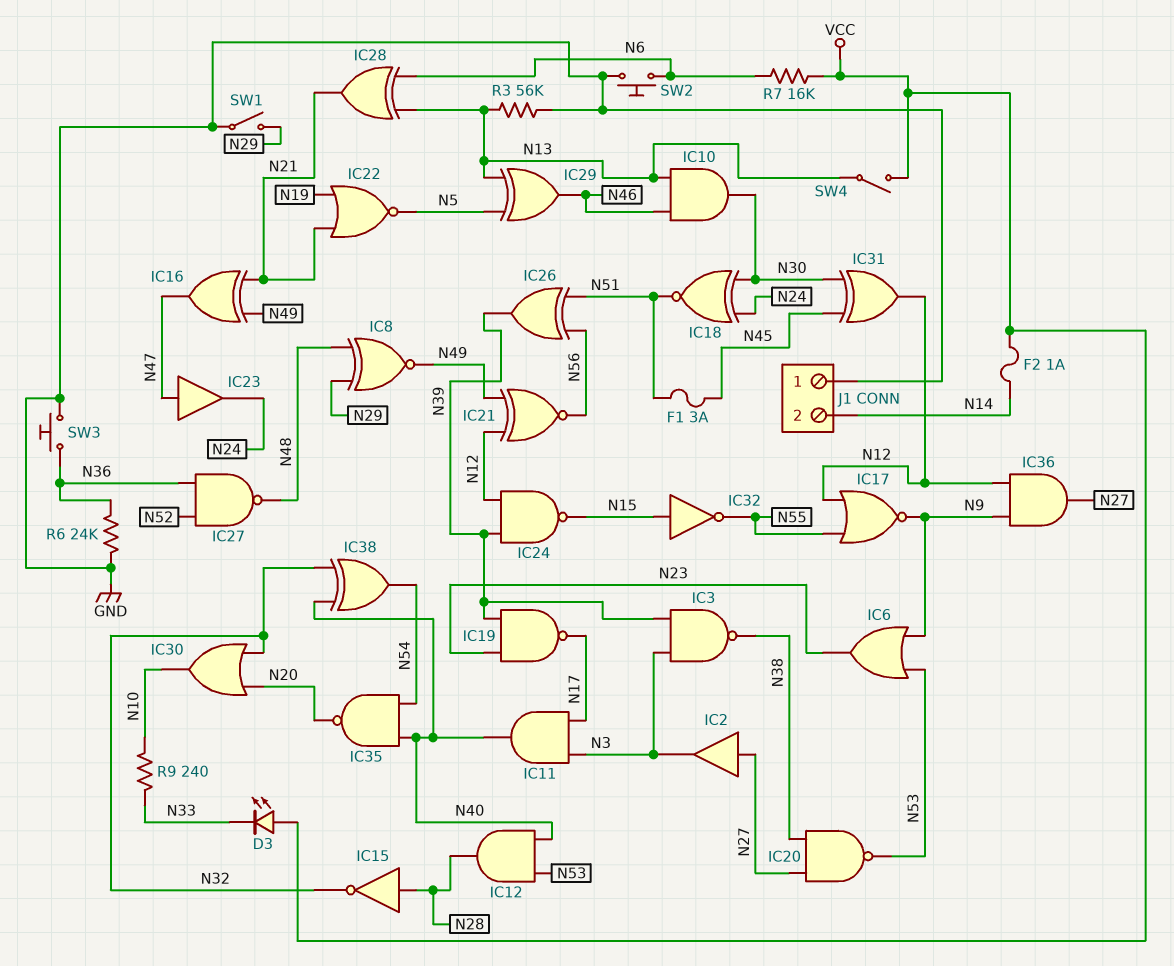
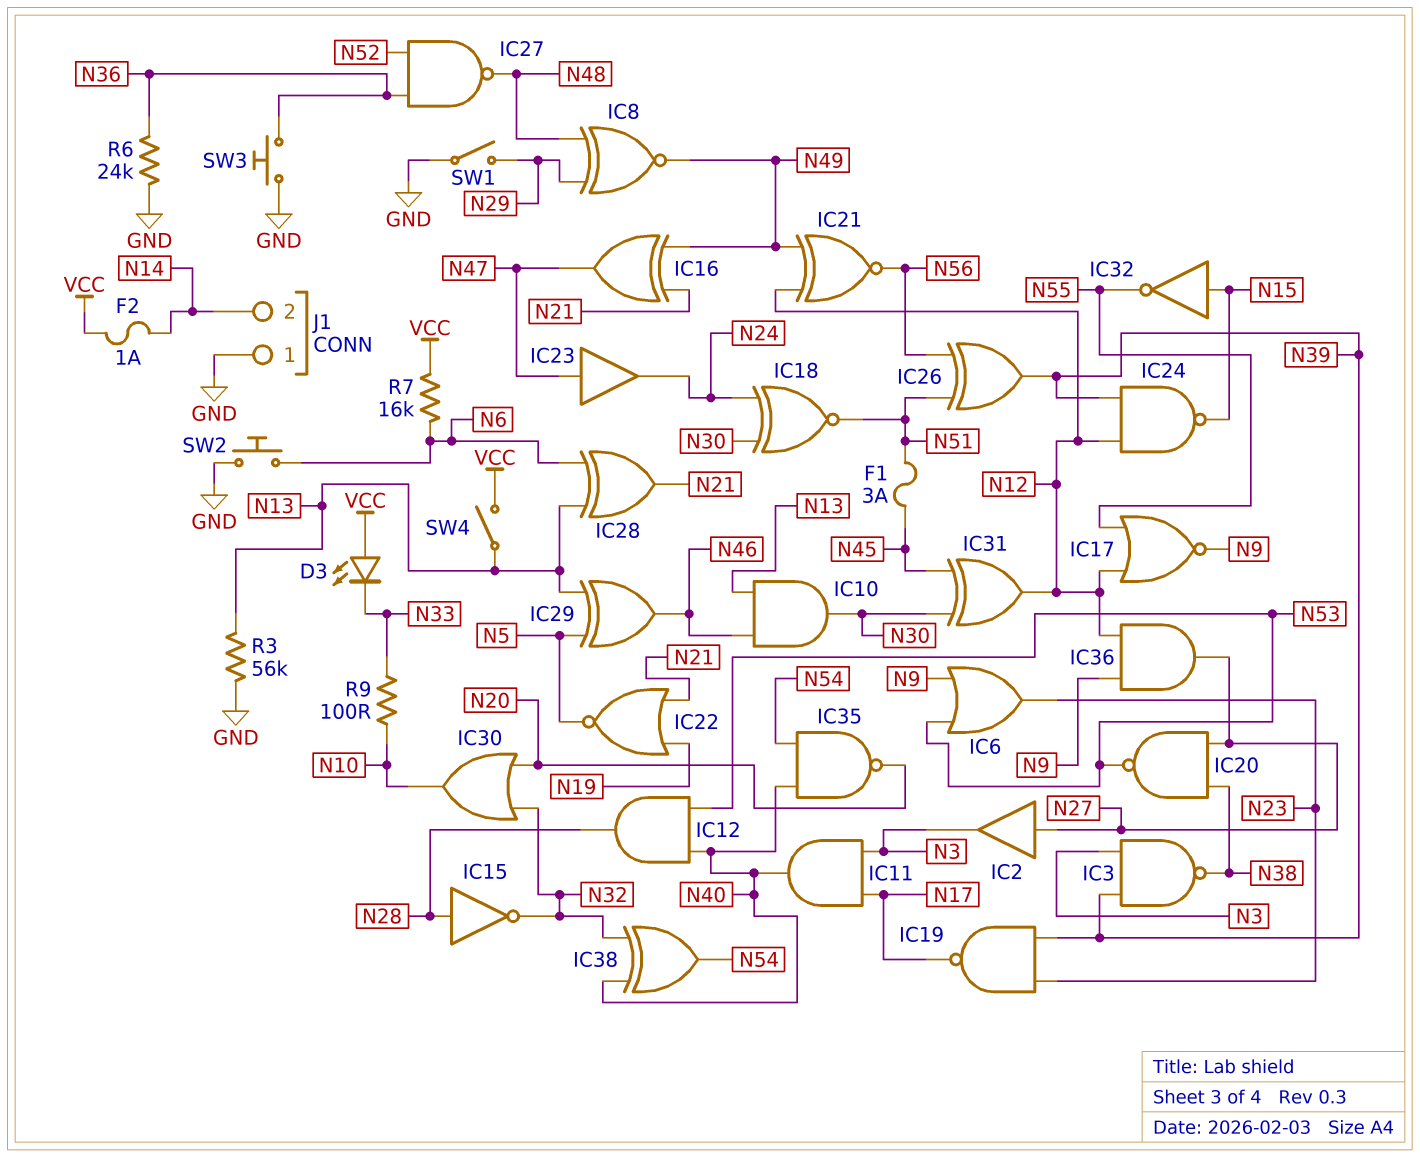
R9: 240 (N10, N33) -> 100 (N10, N33)

